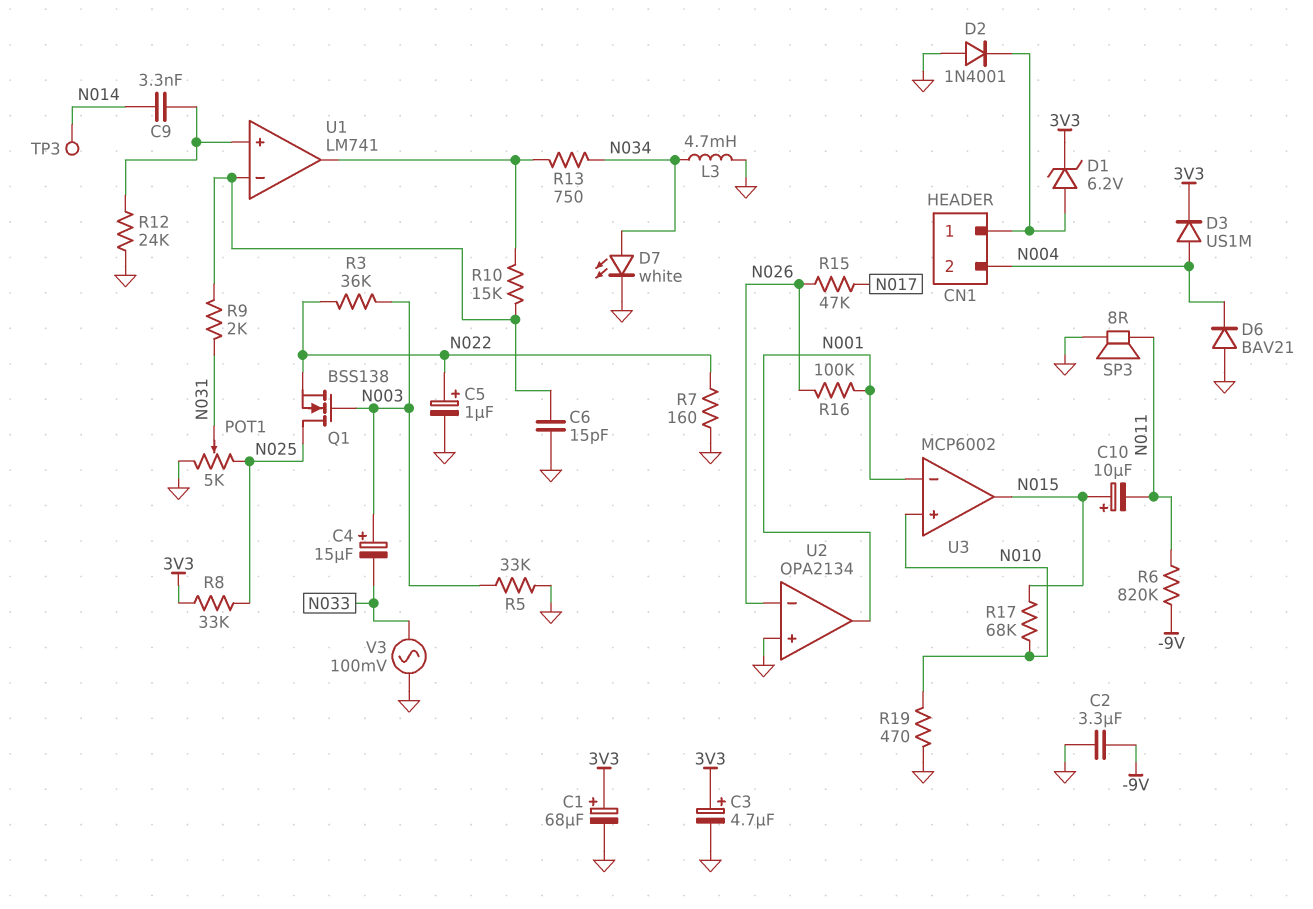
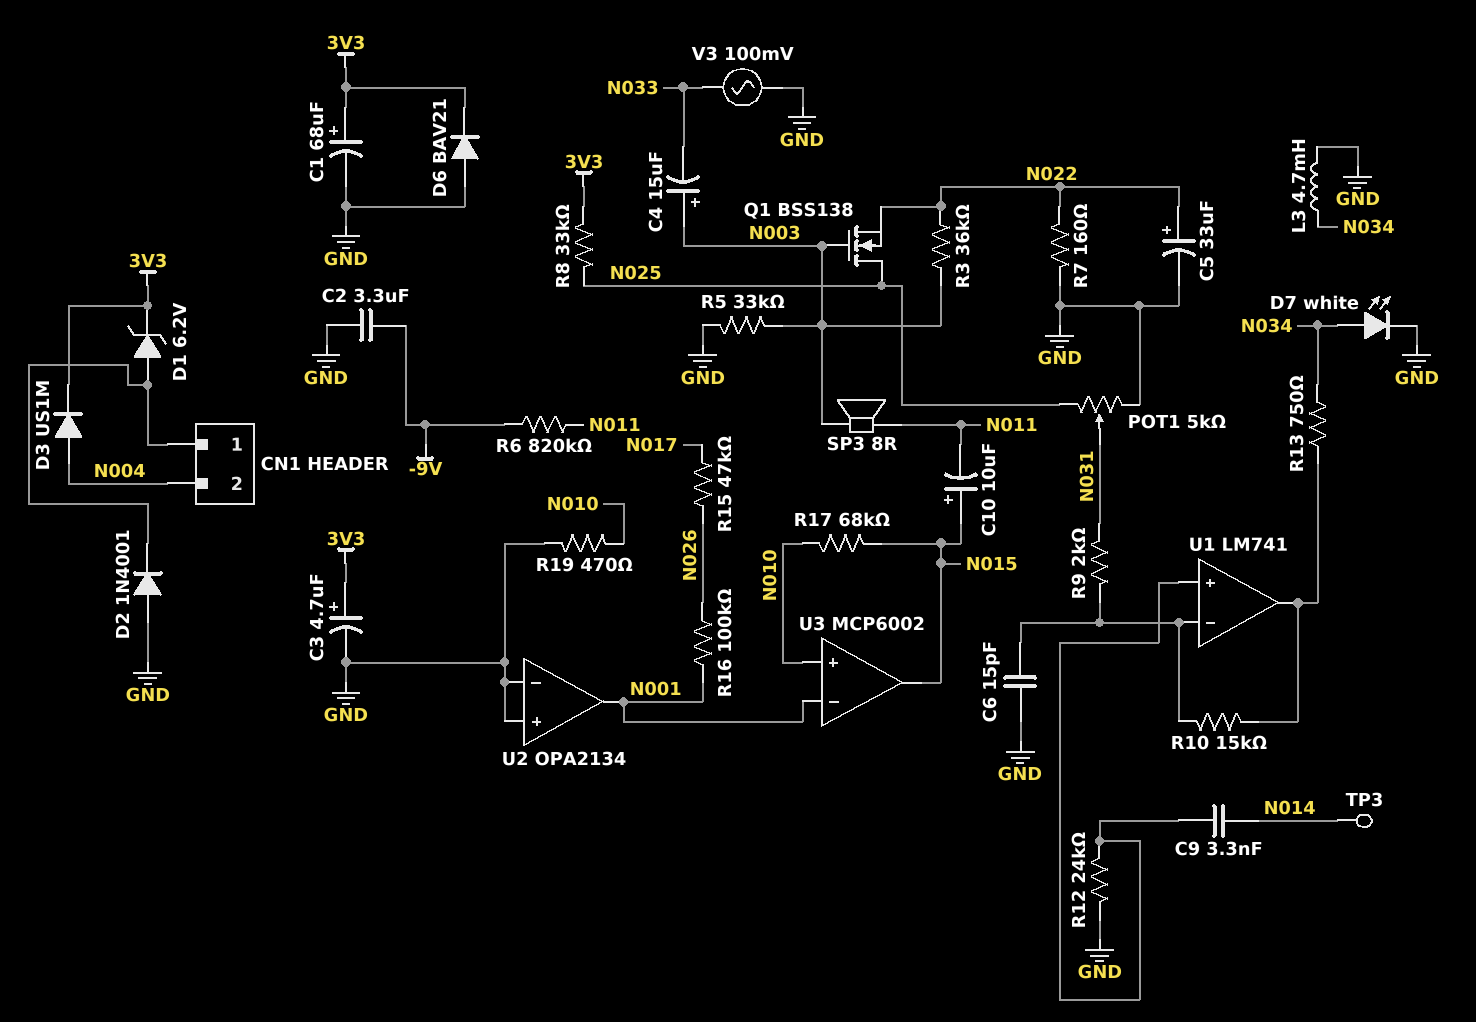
C5: 1uF (plus N022, minus GND) -> 33uF (plus N022, minus GND)
D6: diode BAV21 (A GND, K N004) -> diode BAV21 (A GND, K 3V3)
SP3: speaker 8R (GND, N011) -> speaker 8R (N003, N011)
U2 pin in-: N026 -> GND

